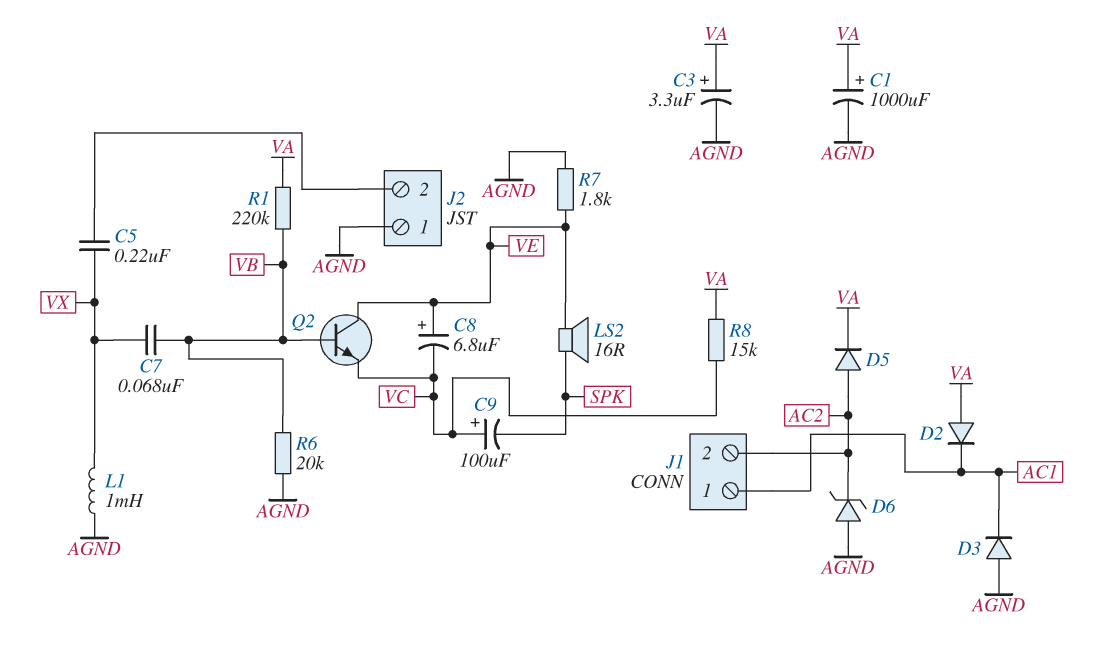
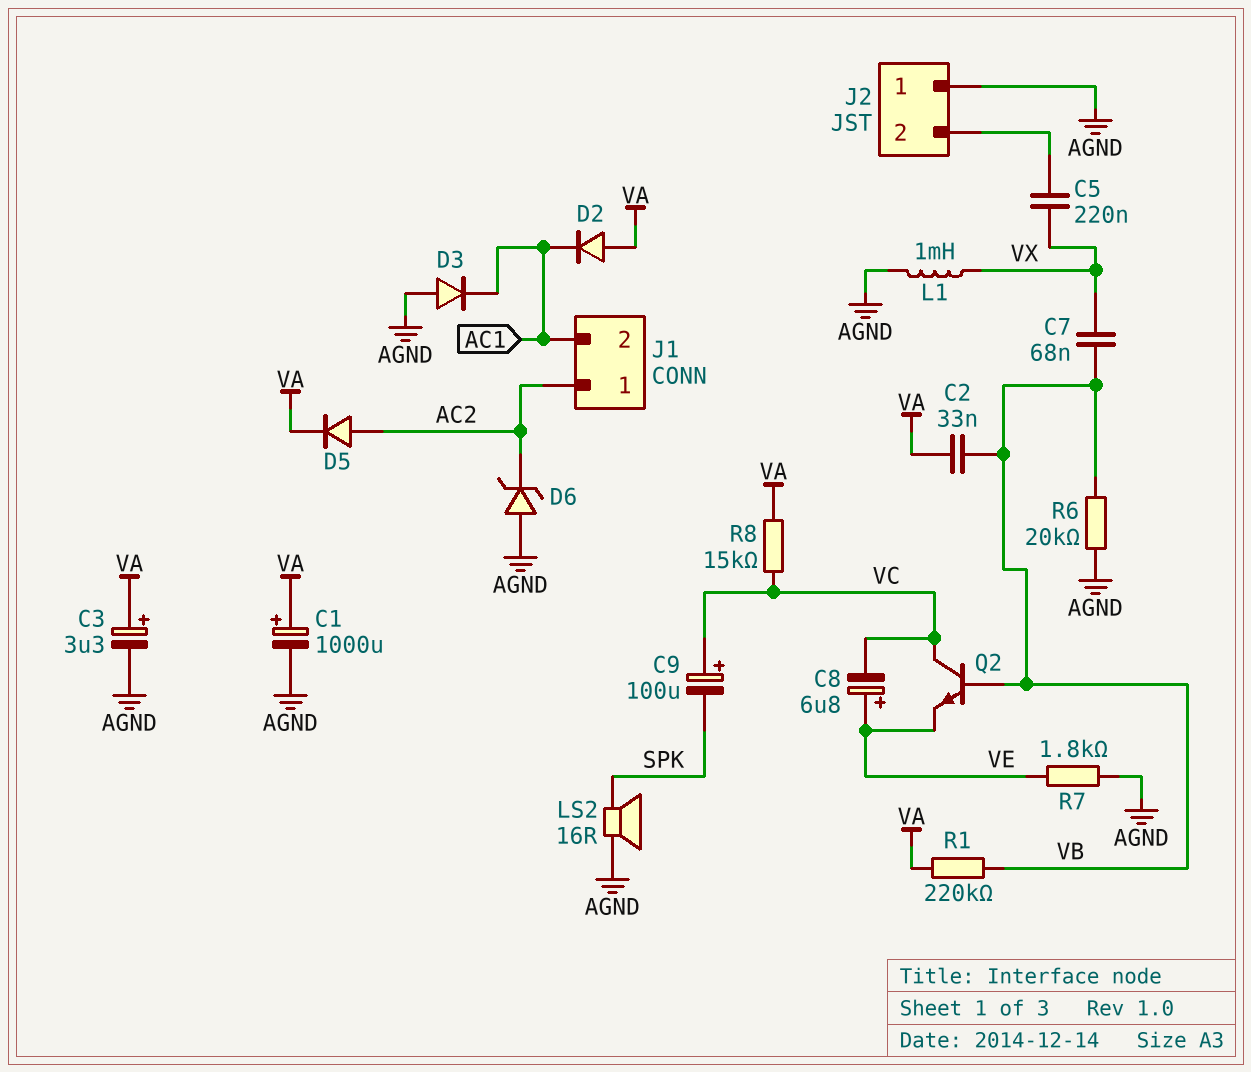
C2: none -> 33nF (VA, VB)
J1 pin 1: AC1 -> AC2
J1 pin 2: AC2 -> AC1
LS2: speaker 16R (SPK, VE) -> speaker 16R (AGND, SPK)
Q2: NPN (B VB, C VE, E VC) -> NPN (B VB, C VC, E VE)

